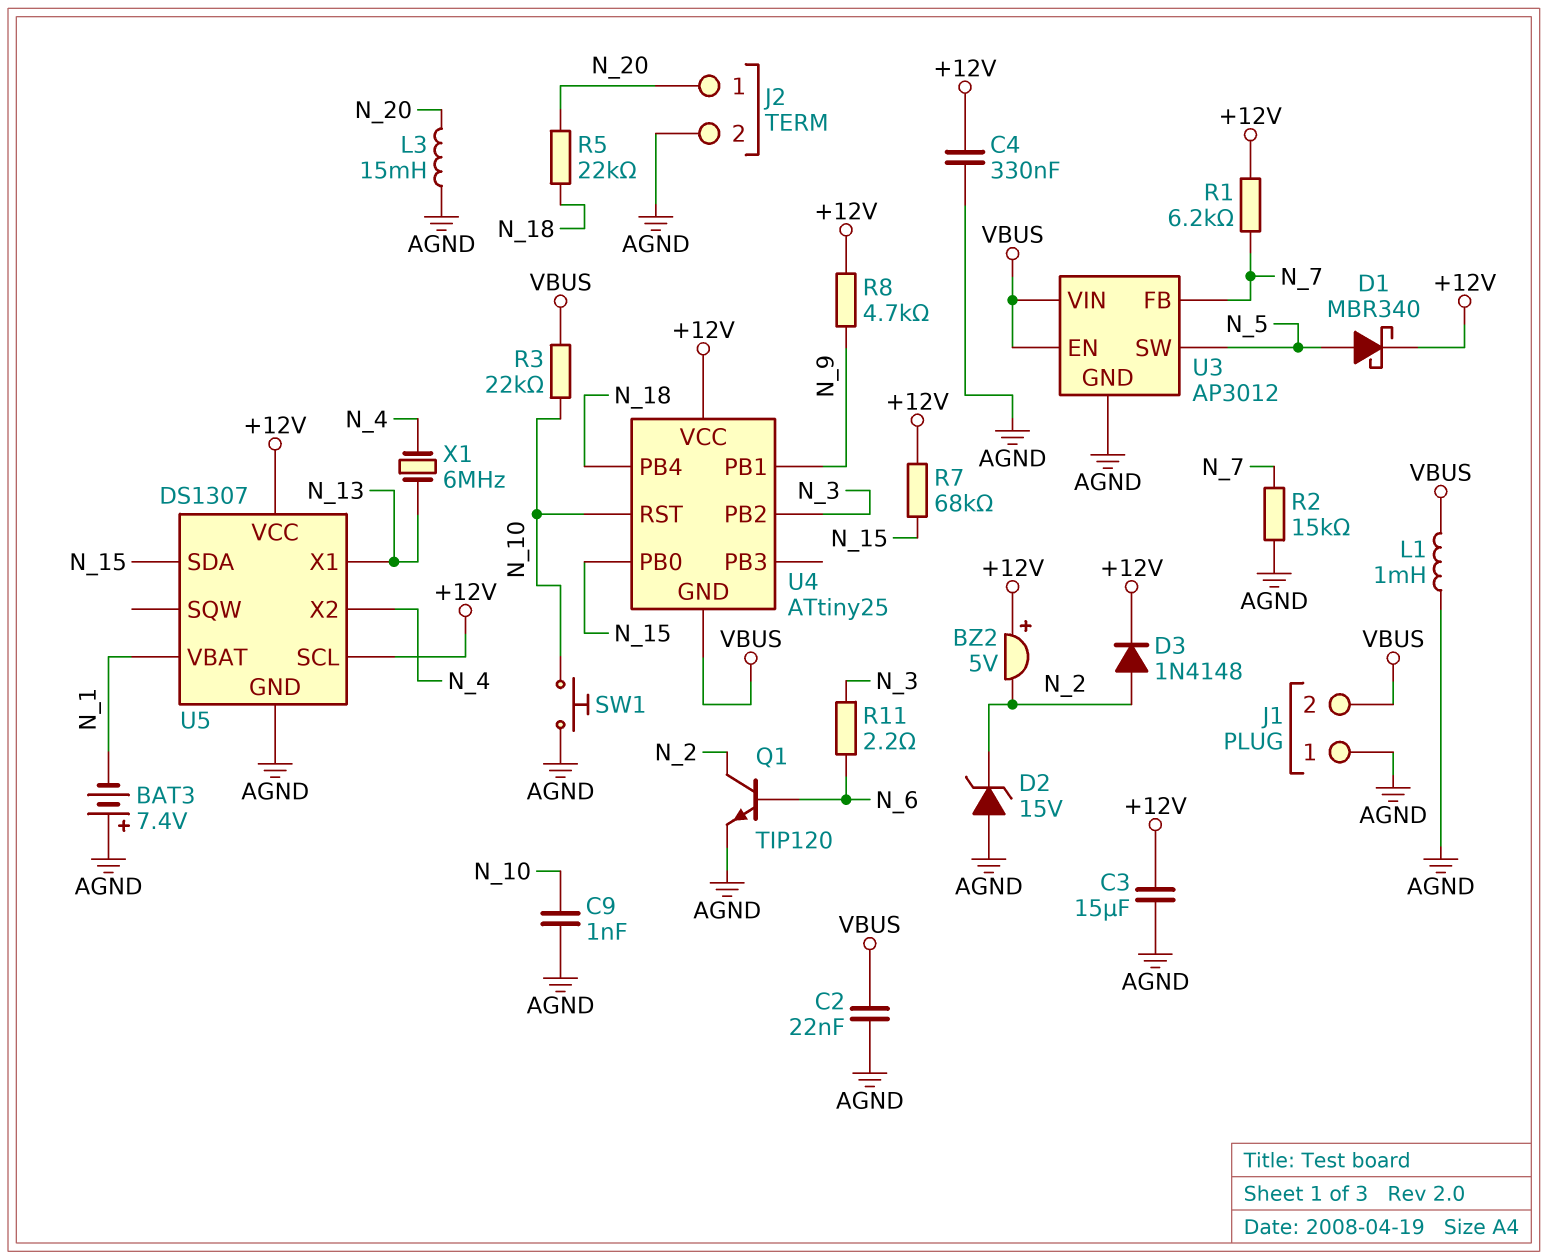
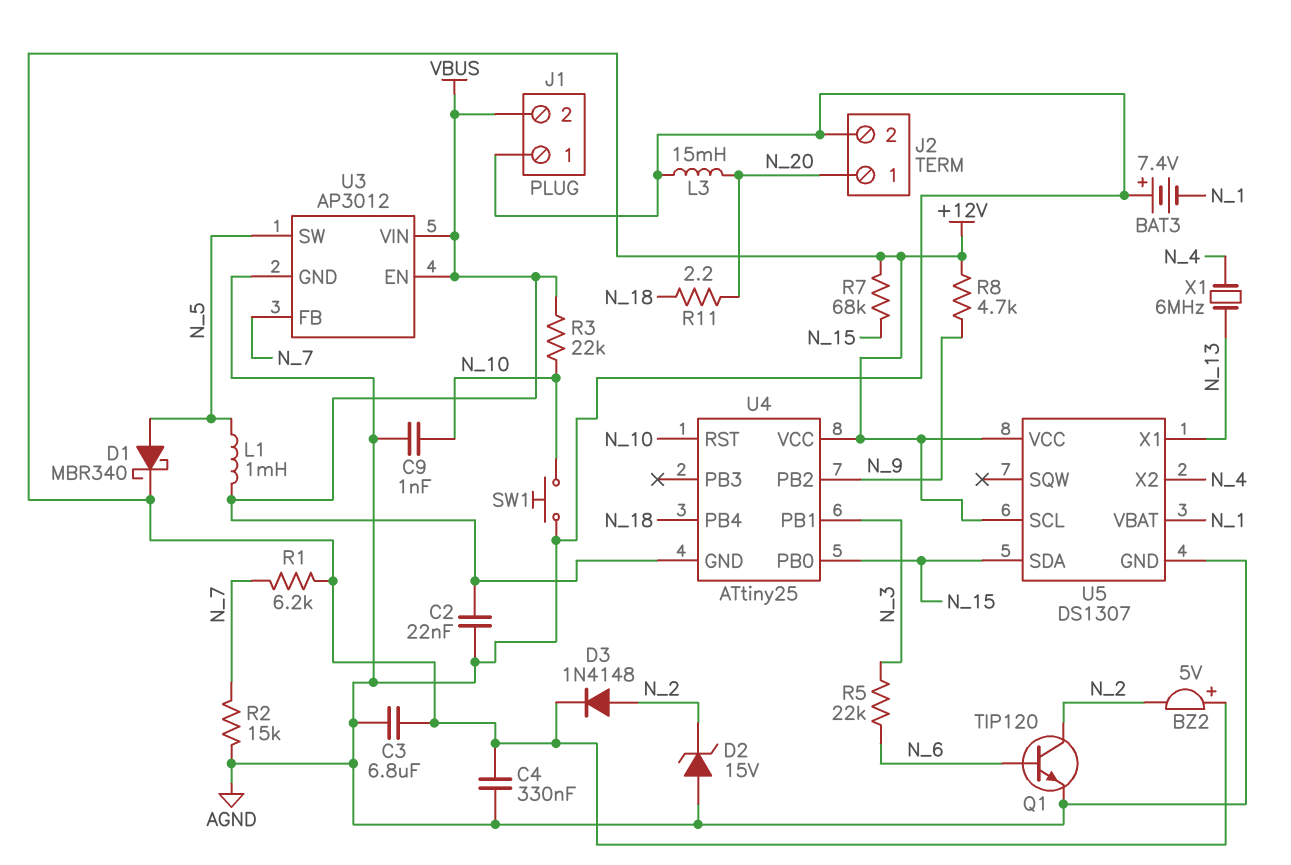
C3: 15uF (+12V, AGND) -> 6.8uF (+12V, AGND)
L1: 1mH (AGND, VBUS) -> 1mH (N_5, VBUS)
R5: 22k (N_18, N_20) -> 22k (N_3, N_6)
R11: 2.2 (N_3, N_6) -> 2.2 (N_18, N_20)
U4 pin PB1: N_9 -> N_3
U4 pin PB2: N_3 -> N_9

